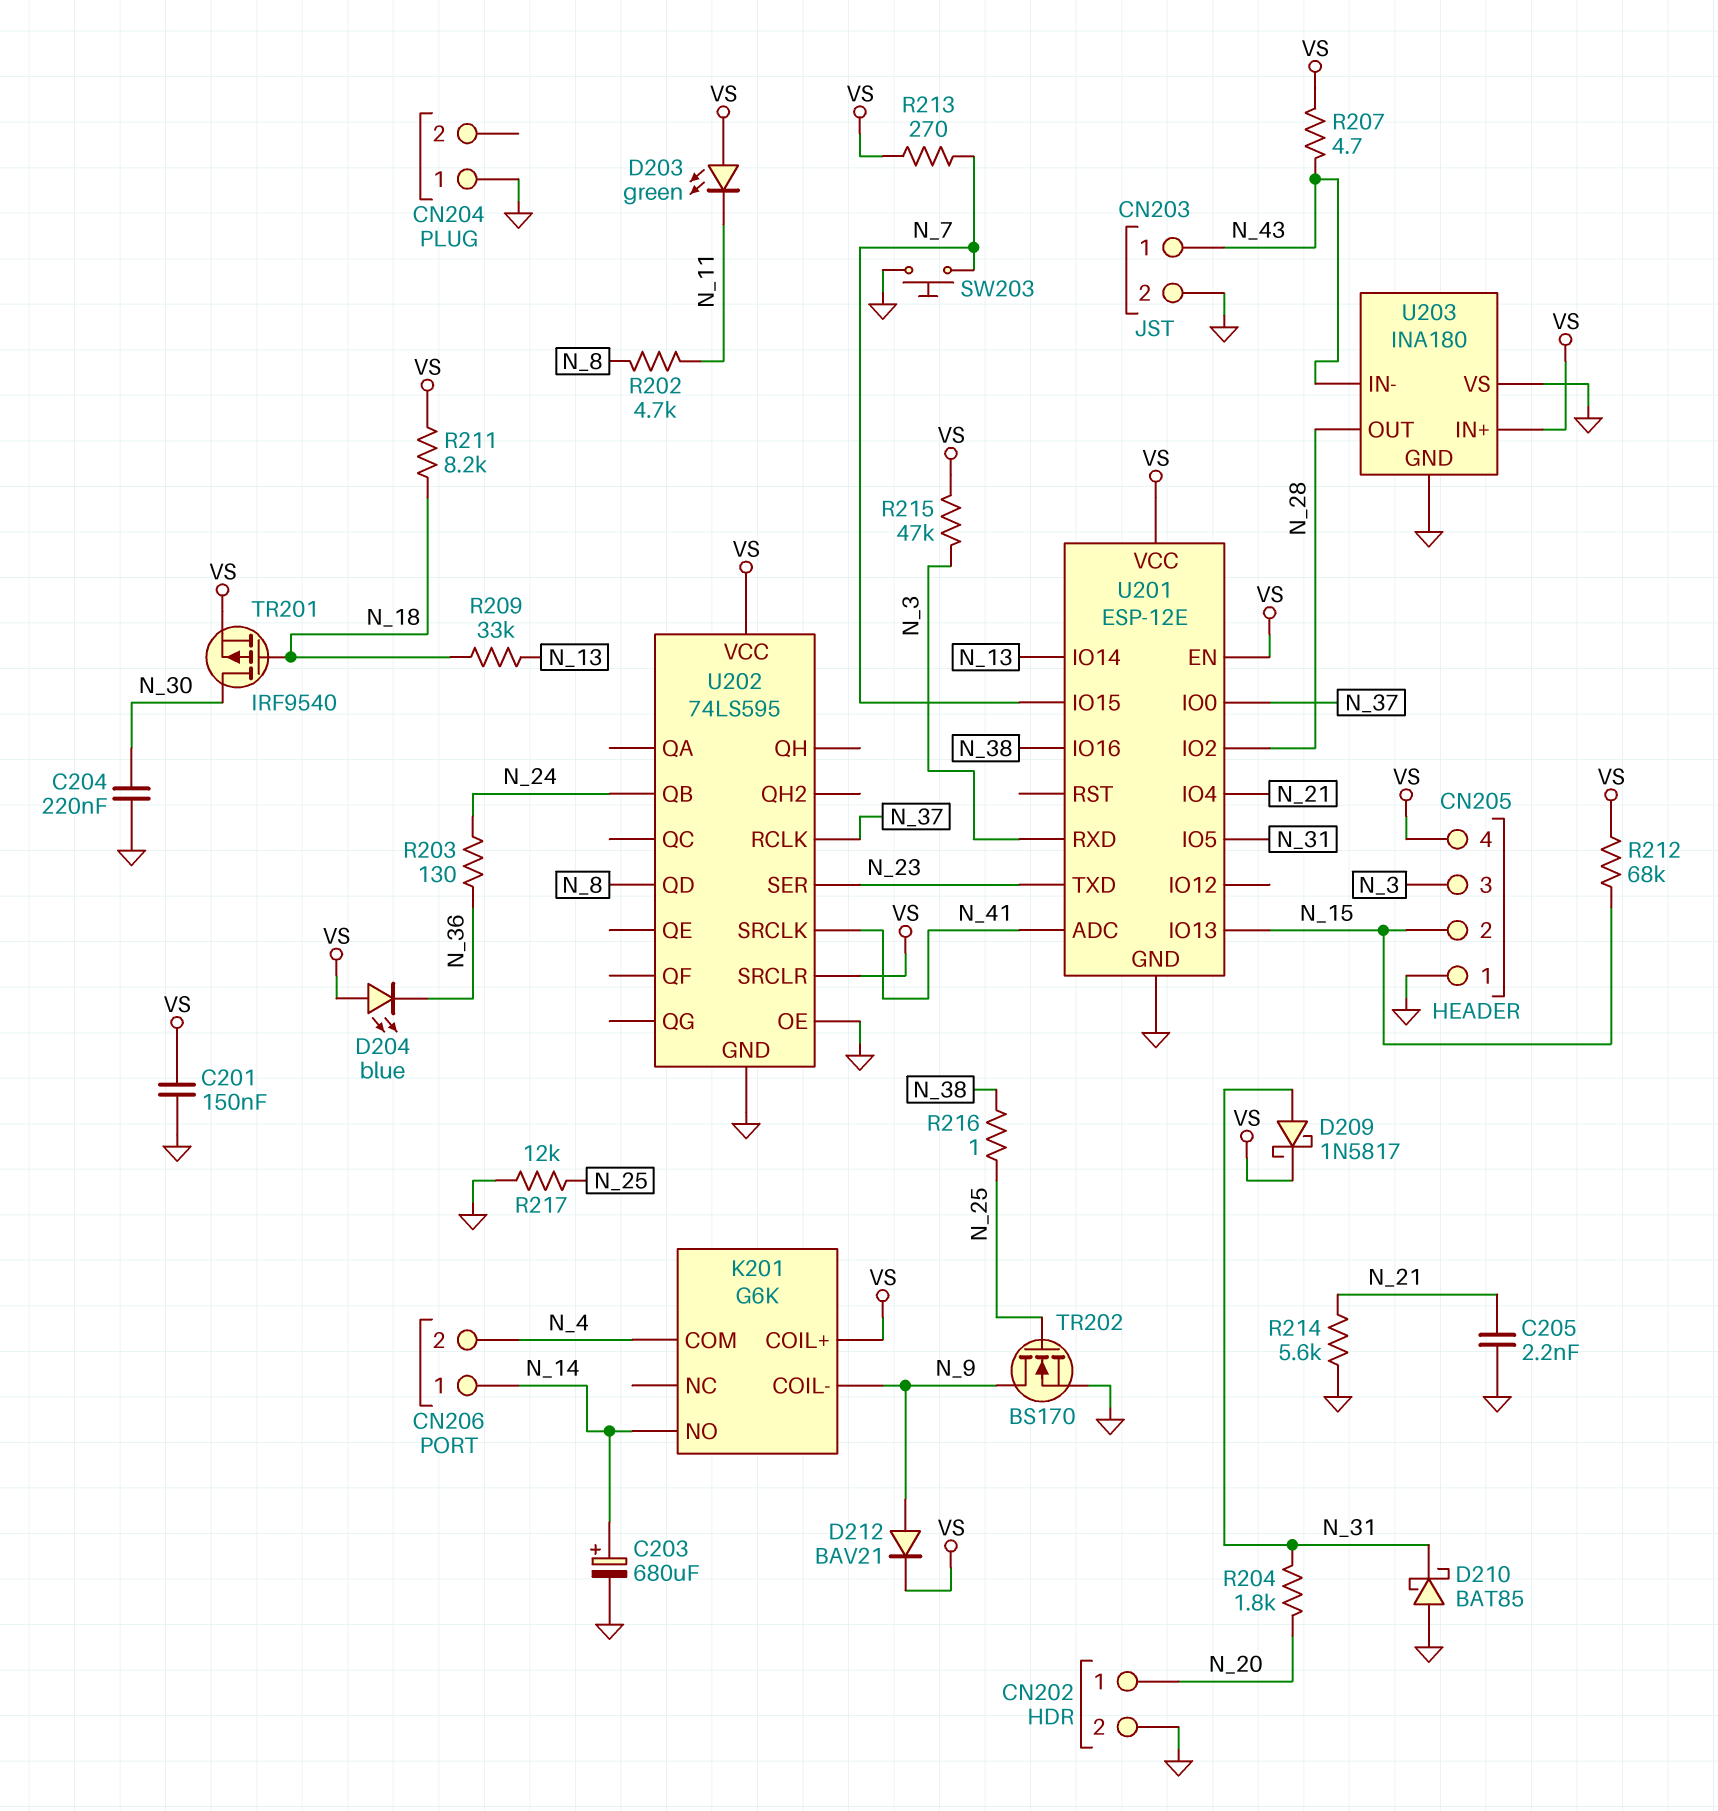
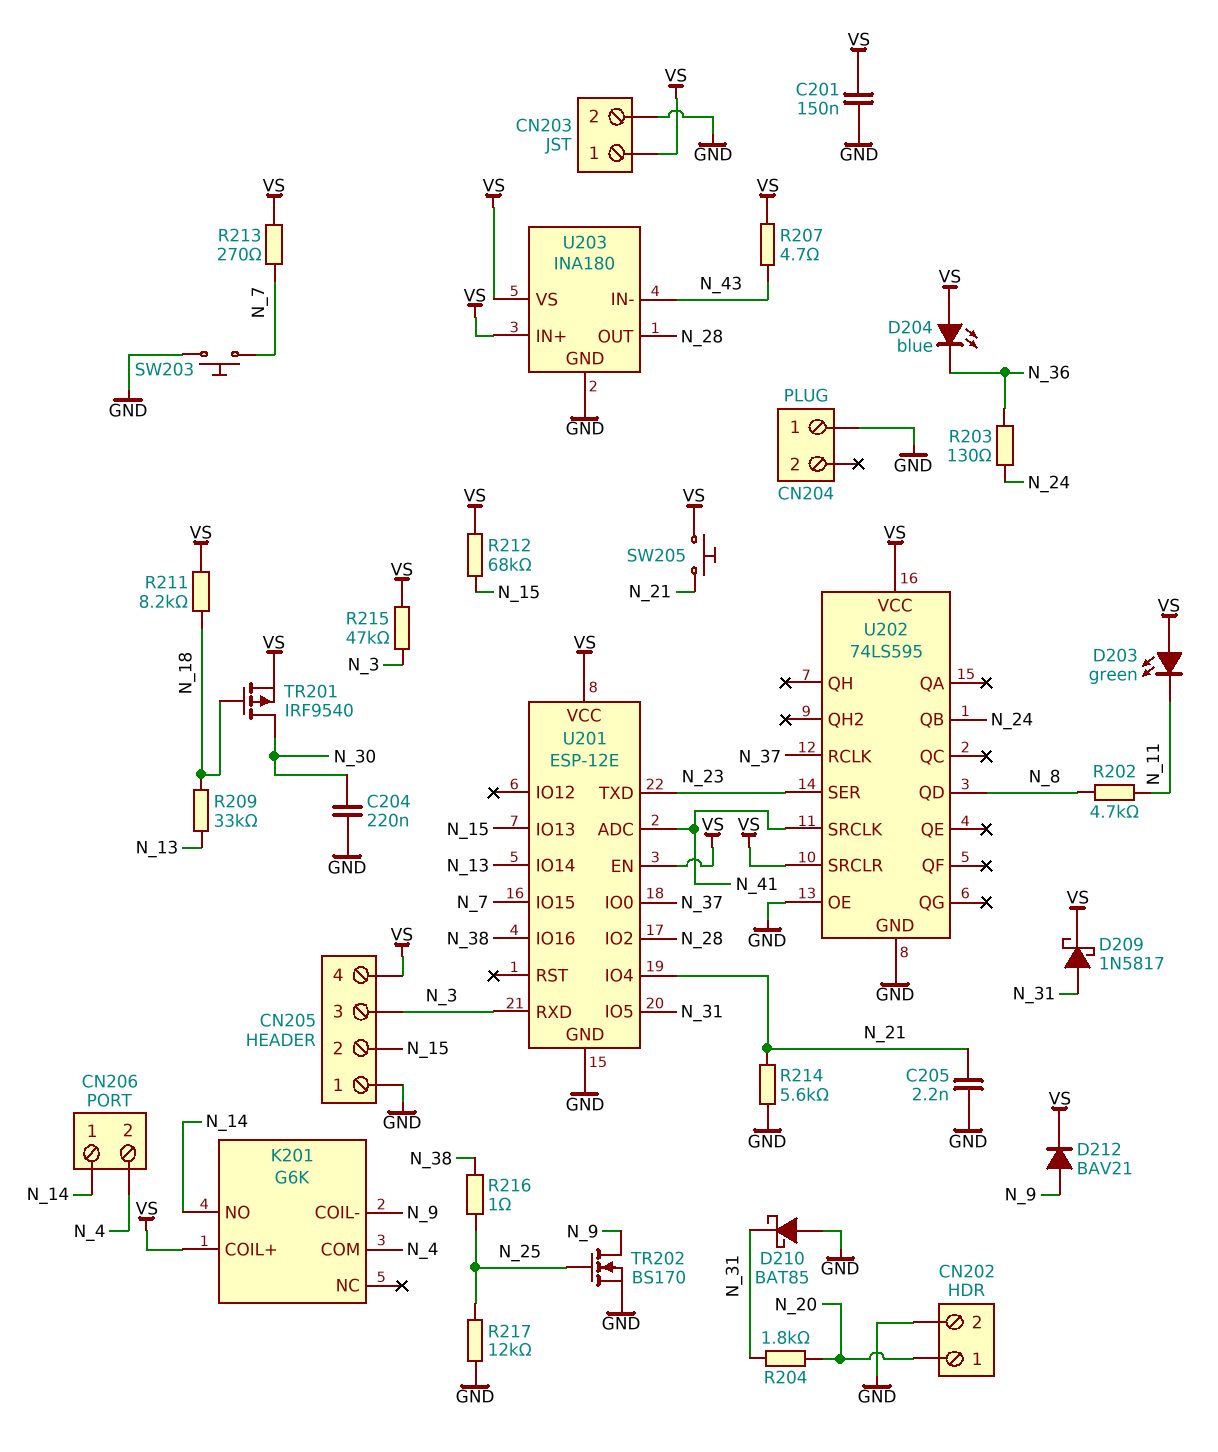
C203: 680uF (plus N_14, minus GND) -> none
CN203 pin 1: N_43 -> VS
SW205: none -> button (N_21, VS)
U203 pin VS: GND -> VS

